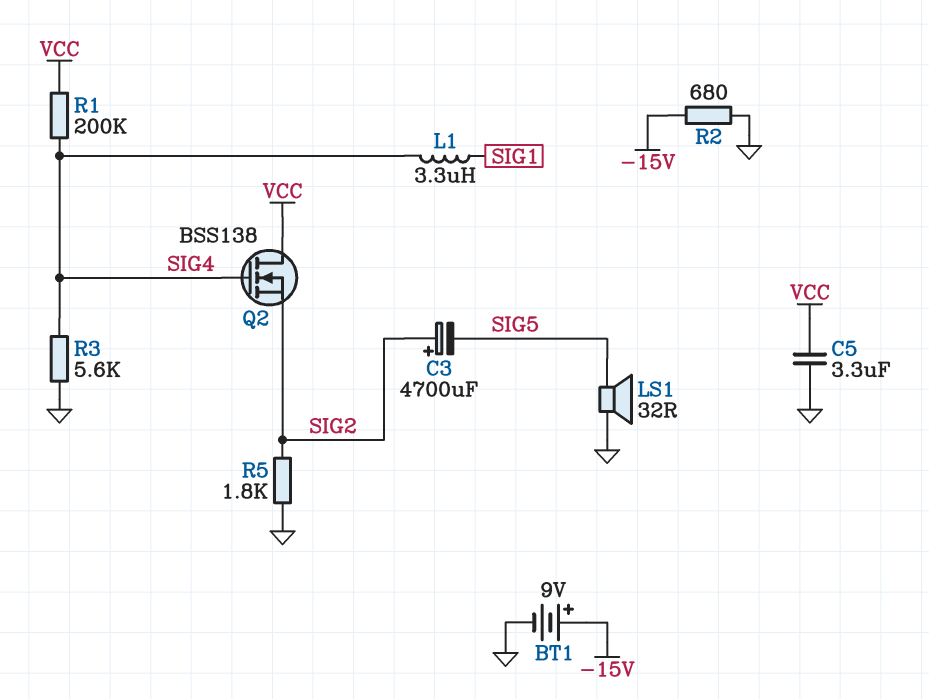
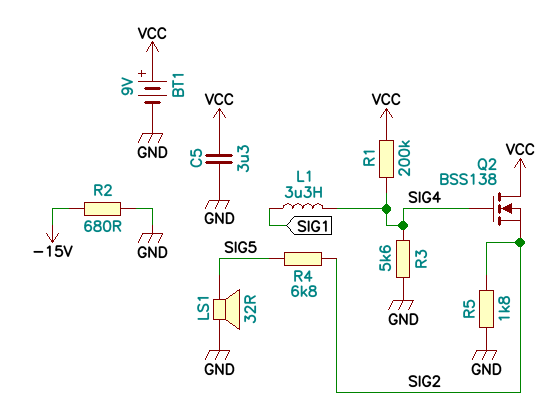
BT1: 9V (plus -15V, minus GND) -> 9V (plus VCC, minus GND)
C3: 4700uF (plus SIG2, minus SIG5) -> none
R4: none -> 6.8k (SIG2, SIG5)

